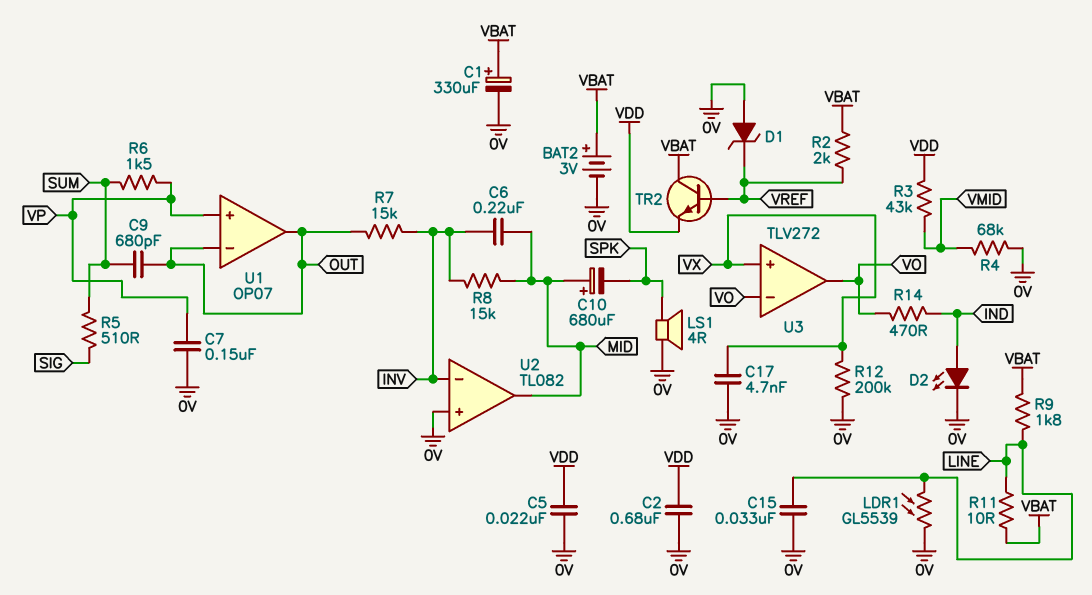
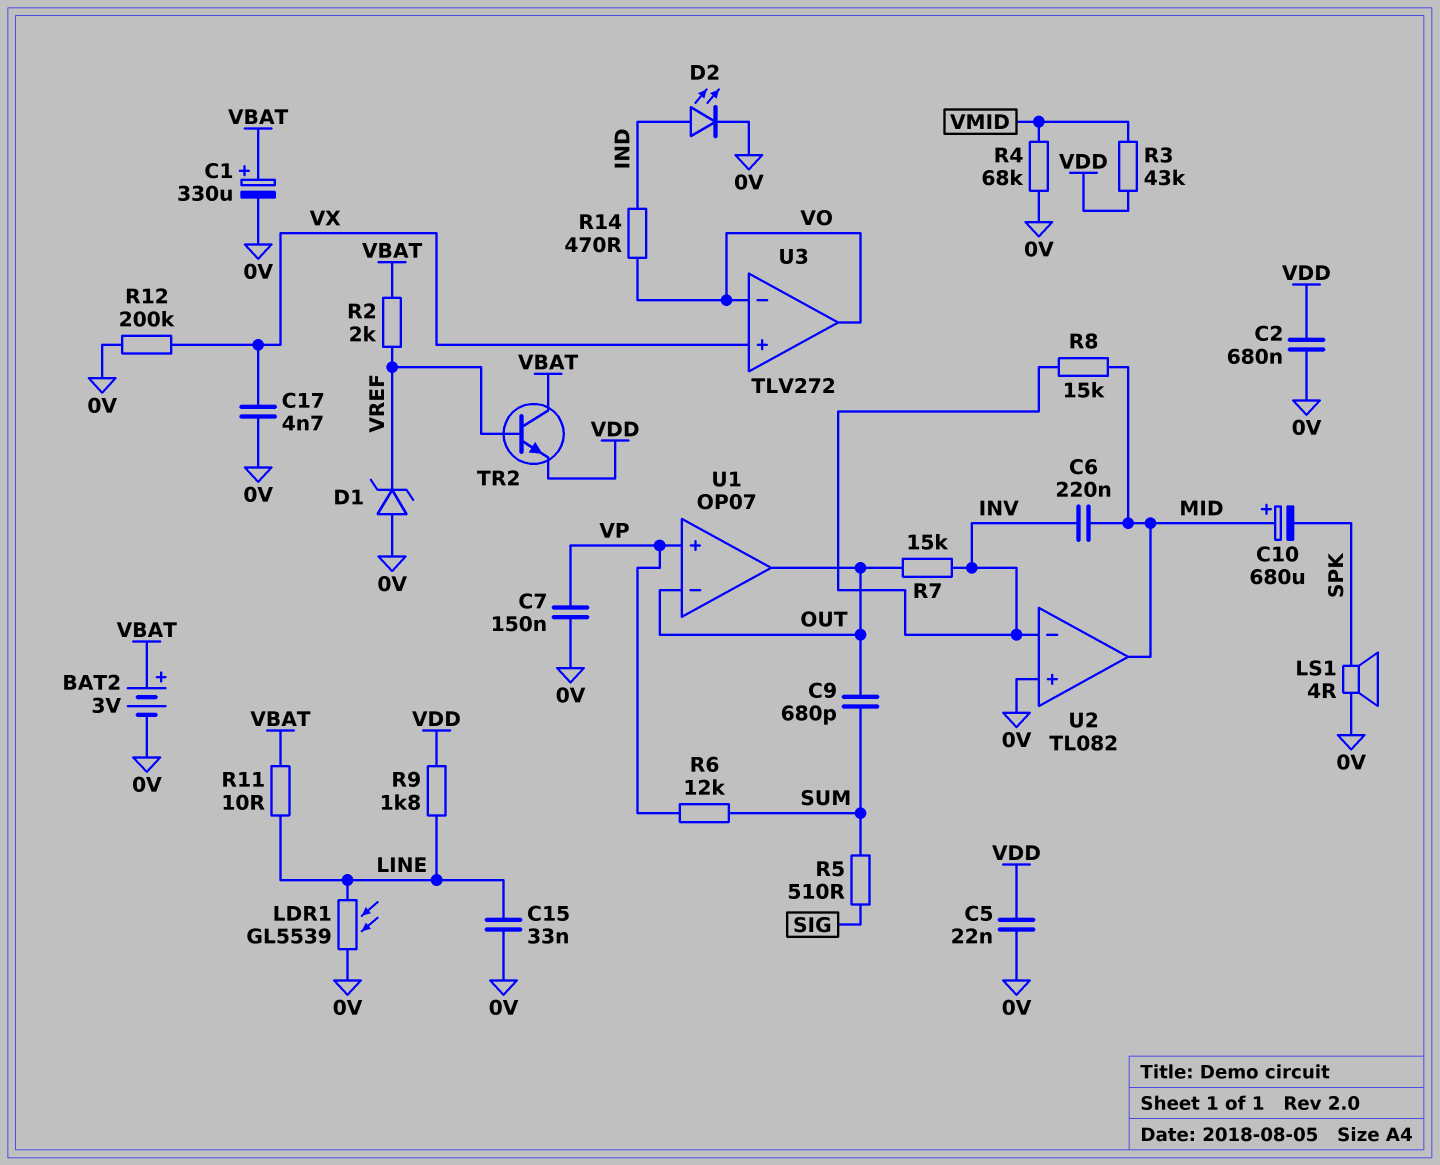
R6: 1.5k (SUM, VP) -> 12k (SUM, VP)
R9: 1.8k (LINE, VBAT) -> 1.8k (LINE, VDD)

